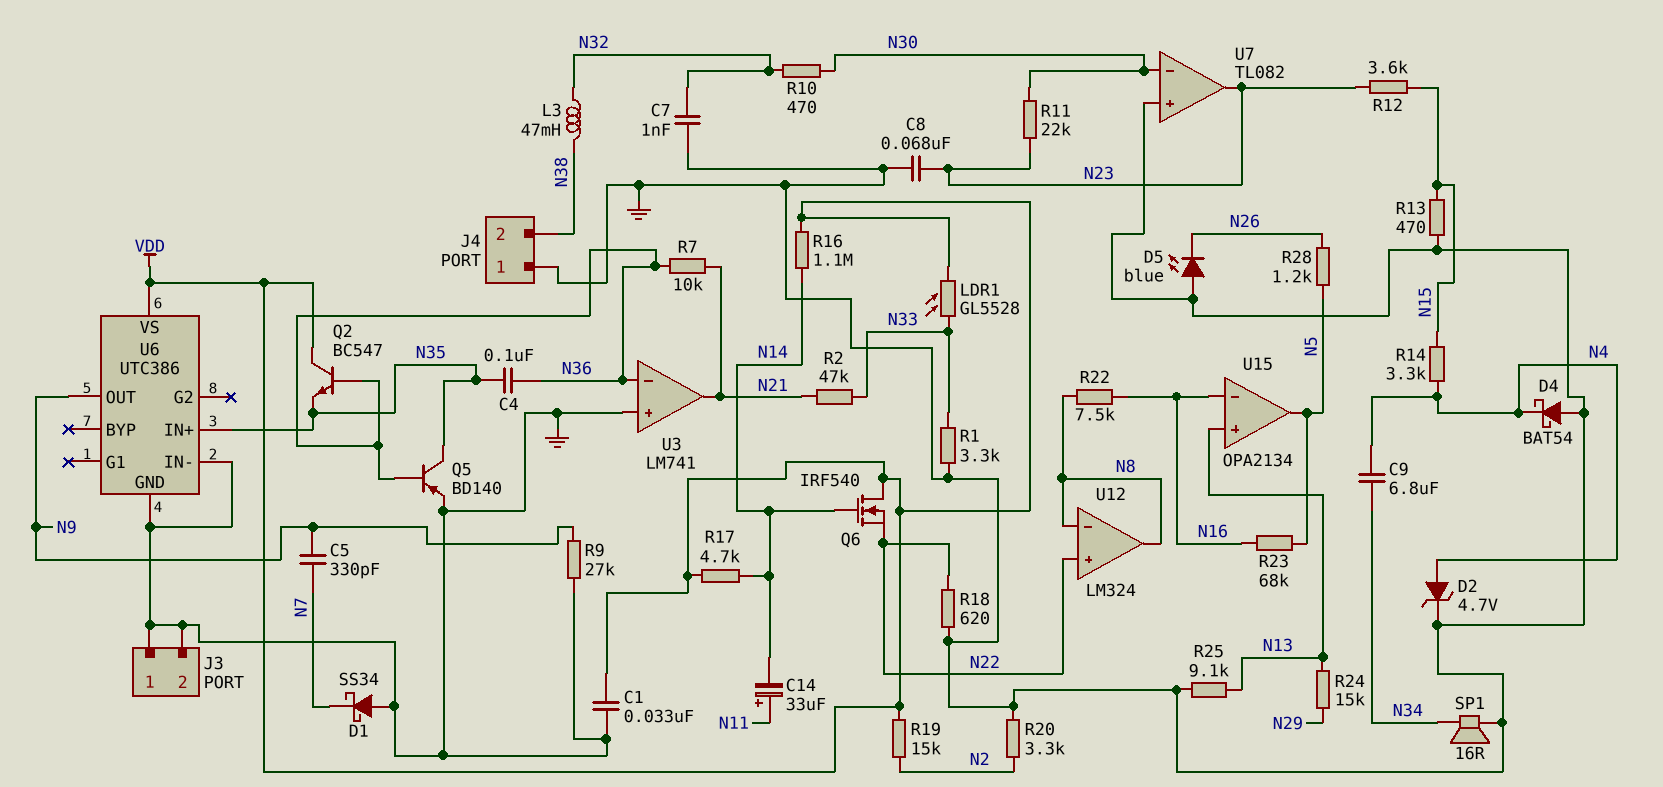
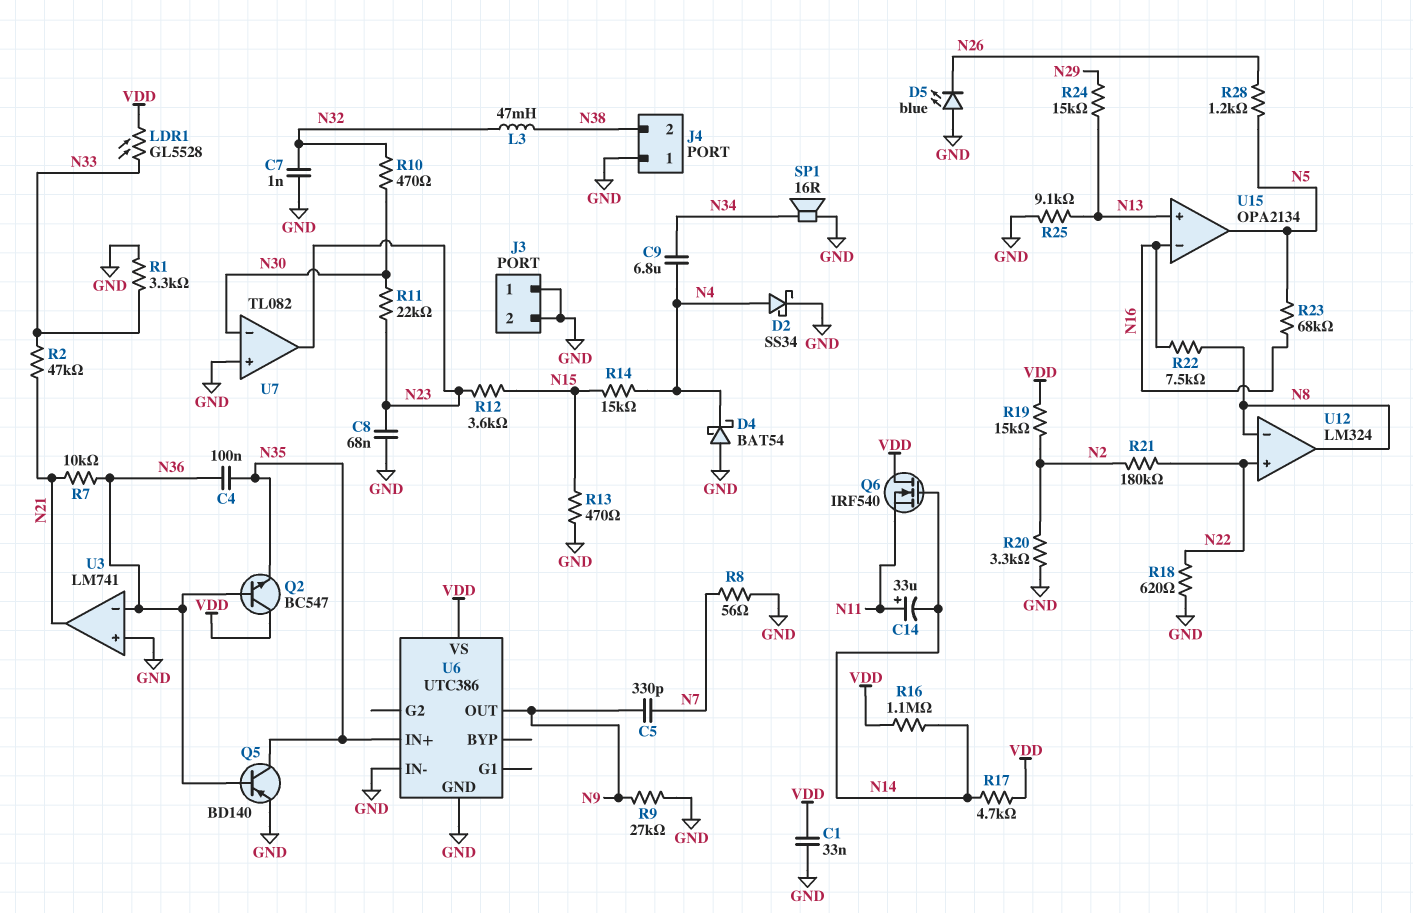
D1: schottky SS34 (A GND, K N7) -> none
D2: zener 4.7V (A N4, K GND) -> schottky SS34 (A N4, K GND)
Q6: NMOS IRF540 (G N14, D VDD, S N22) -> NMOS IRF540 (G N14, D VDD, S N11)
R8: none -> 56 (GND, N7)
R14: 3.3k (N4, N15) -> 15k (N4, N15)
R21: none -> 180k (N2, N22)

